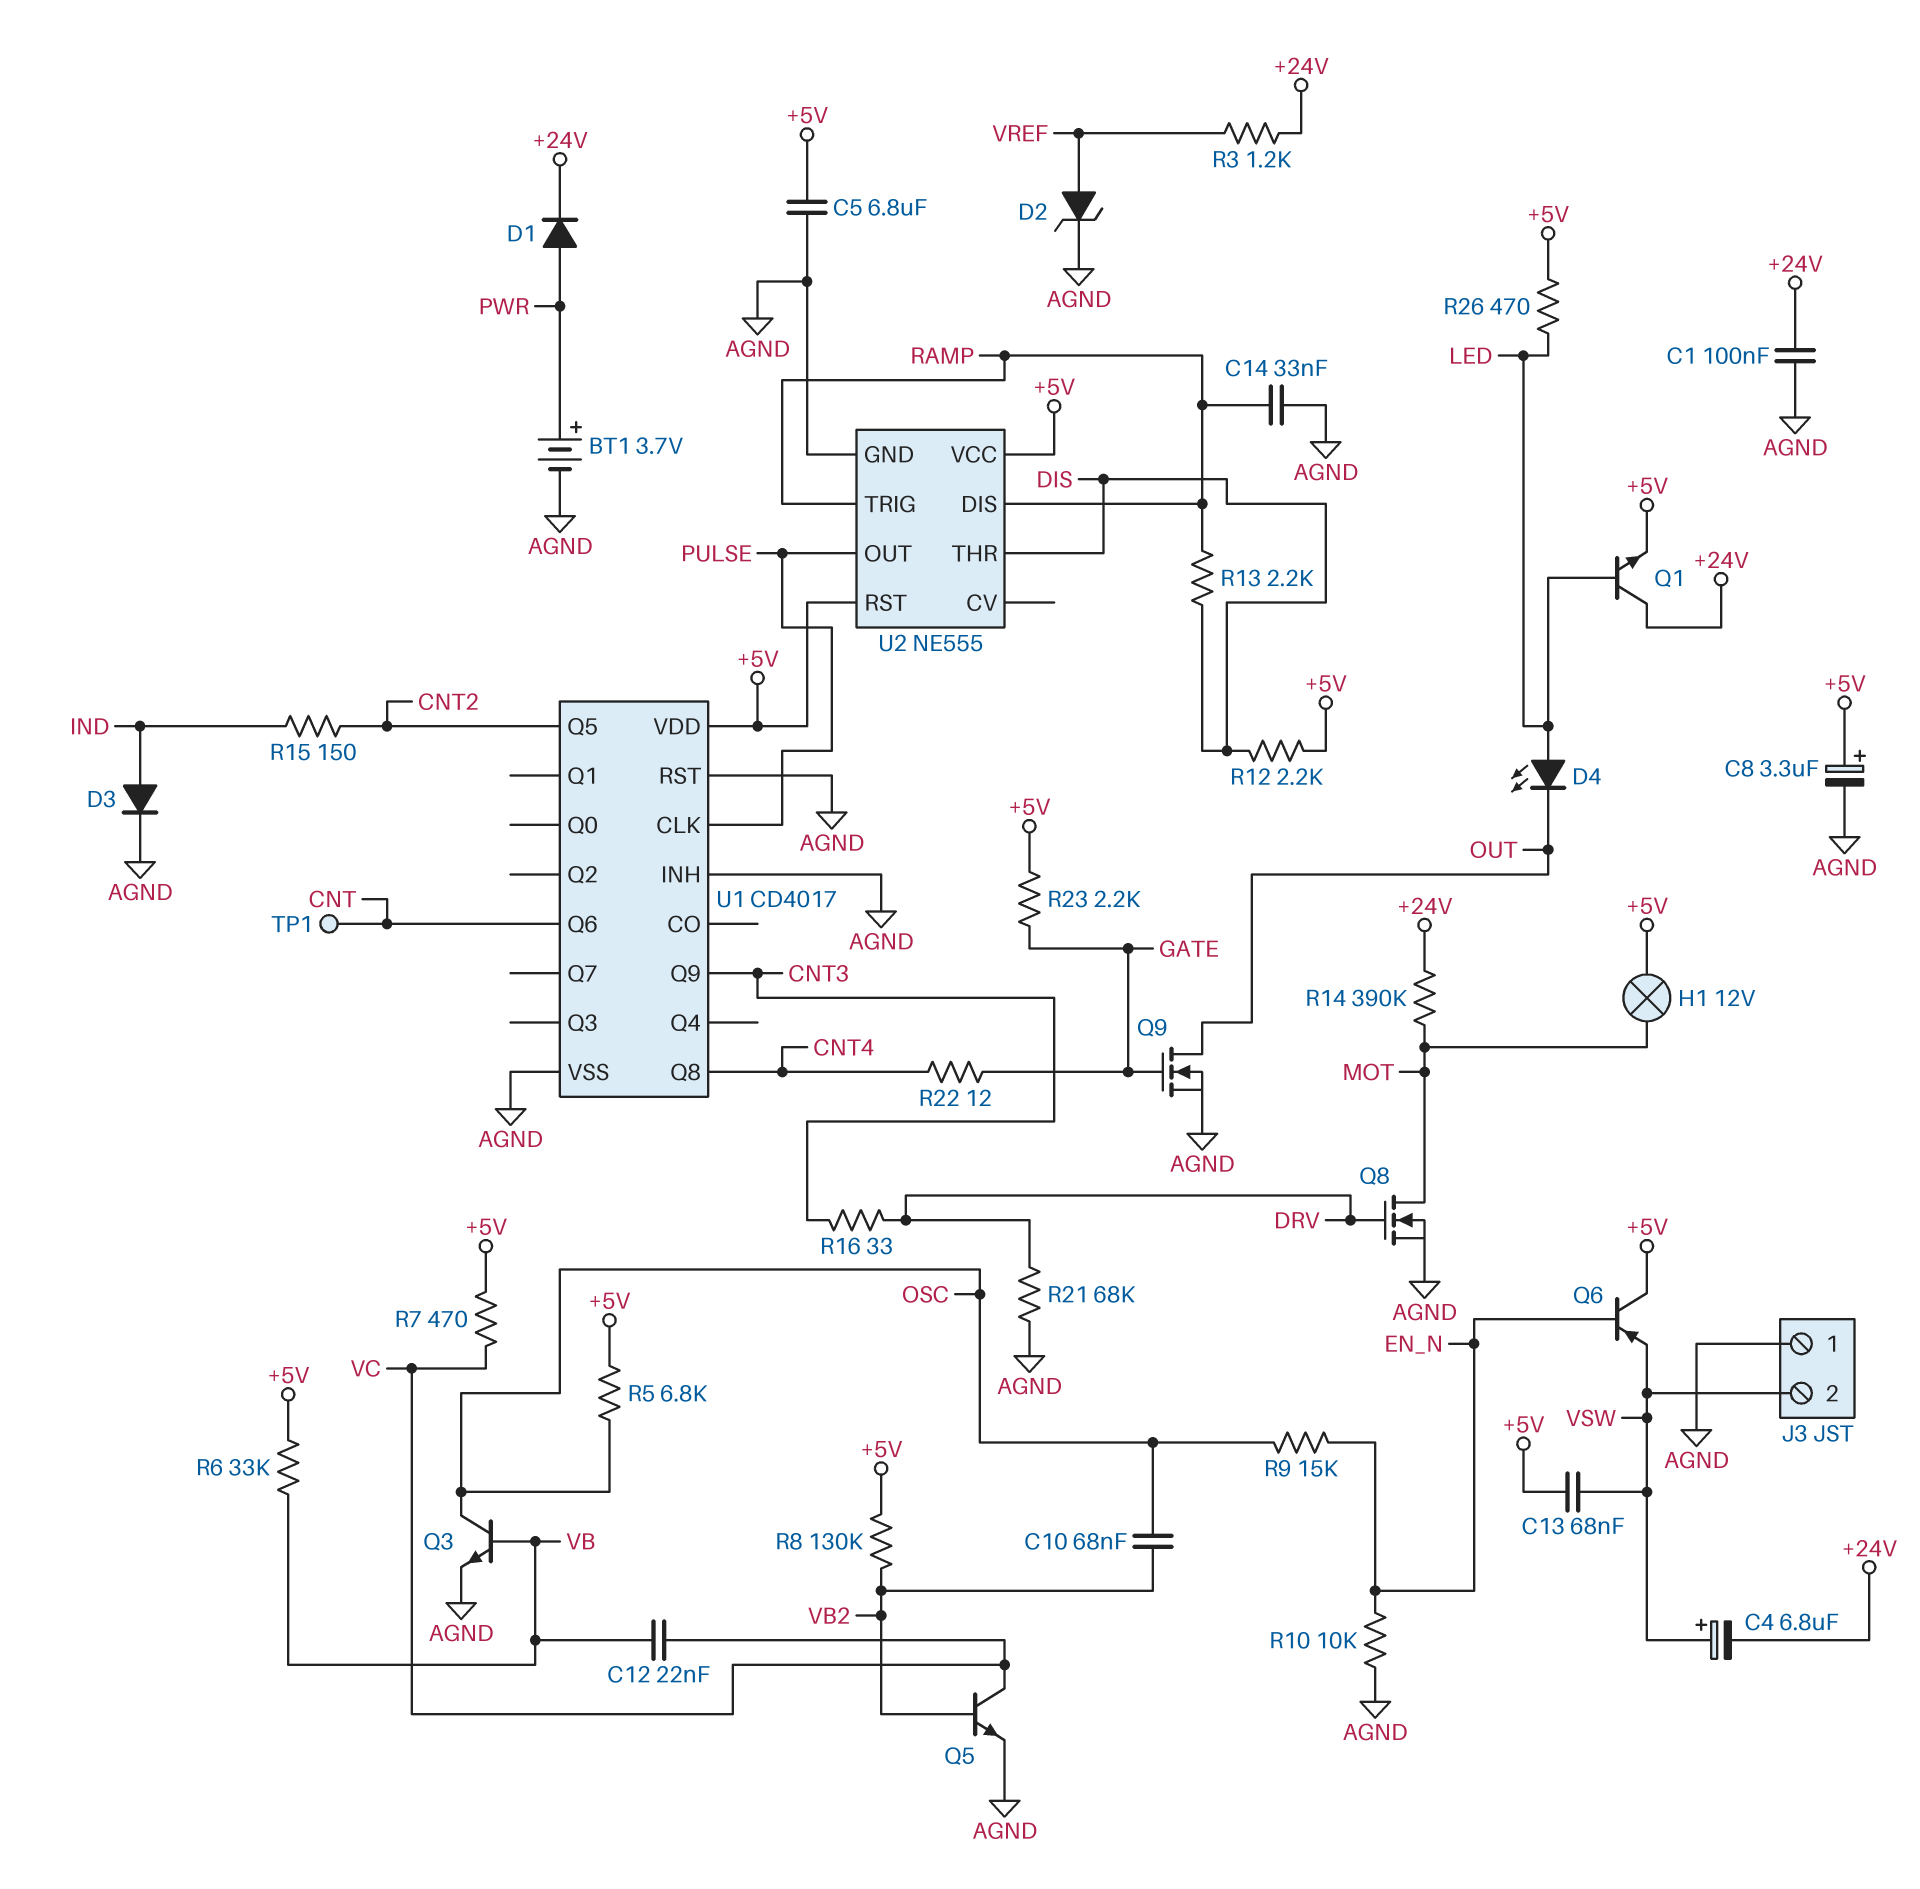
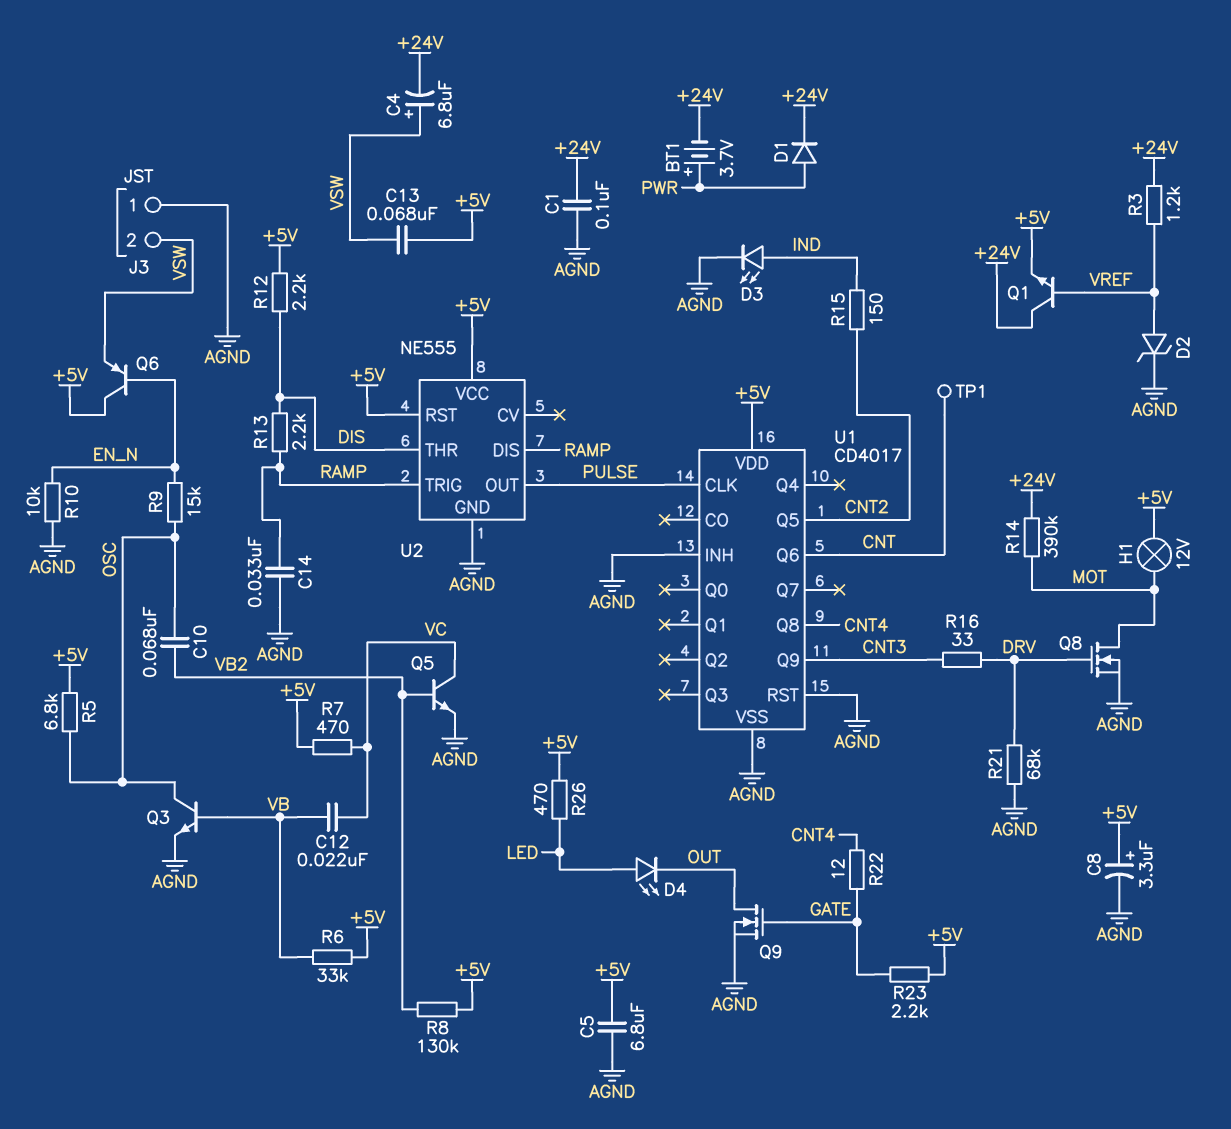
BT1: 3.7V (plus PWR, minus AGND) -> 3.7V (plus PWR, minus +24V)
D3: diode (A IND, K AGND) -> LED (A IND, K AGND)
Q1: NPN (B LED, C +24V, E +5V) -> NPN (B VREF, C +24V, E +5V)

